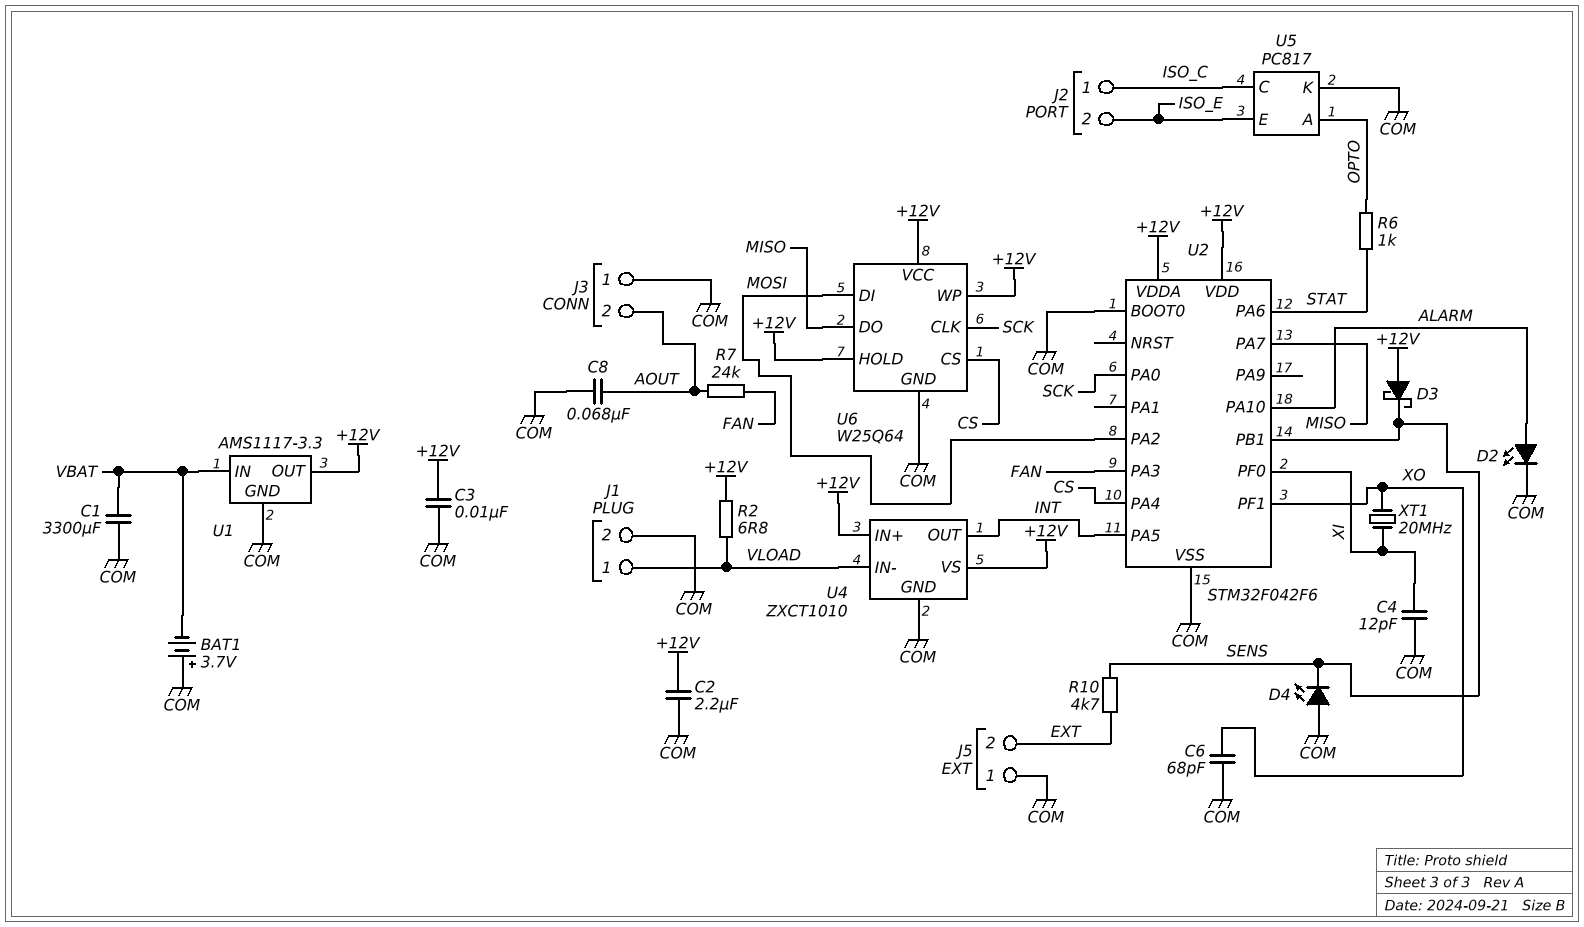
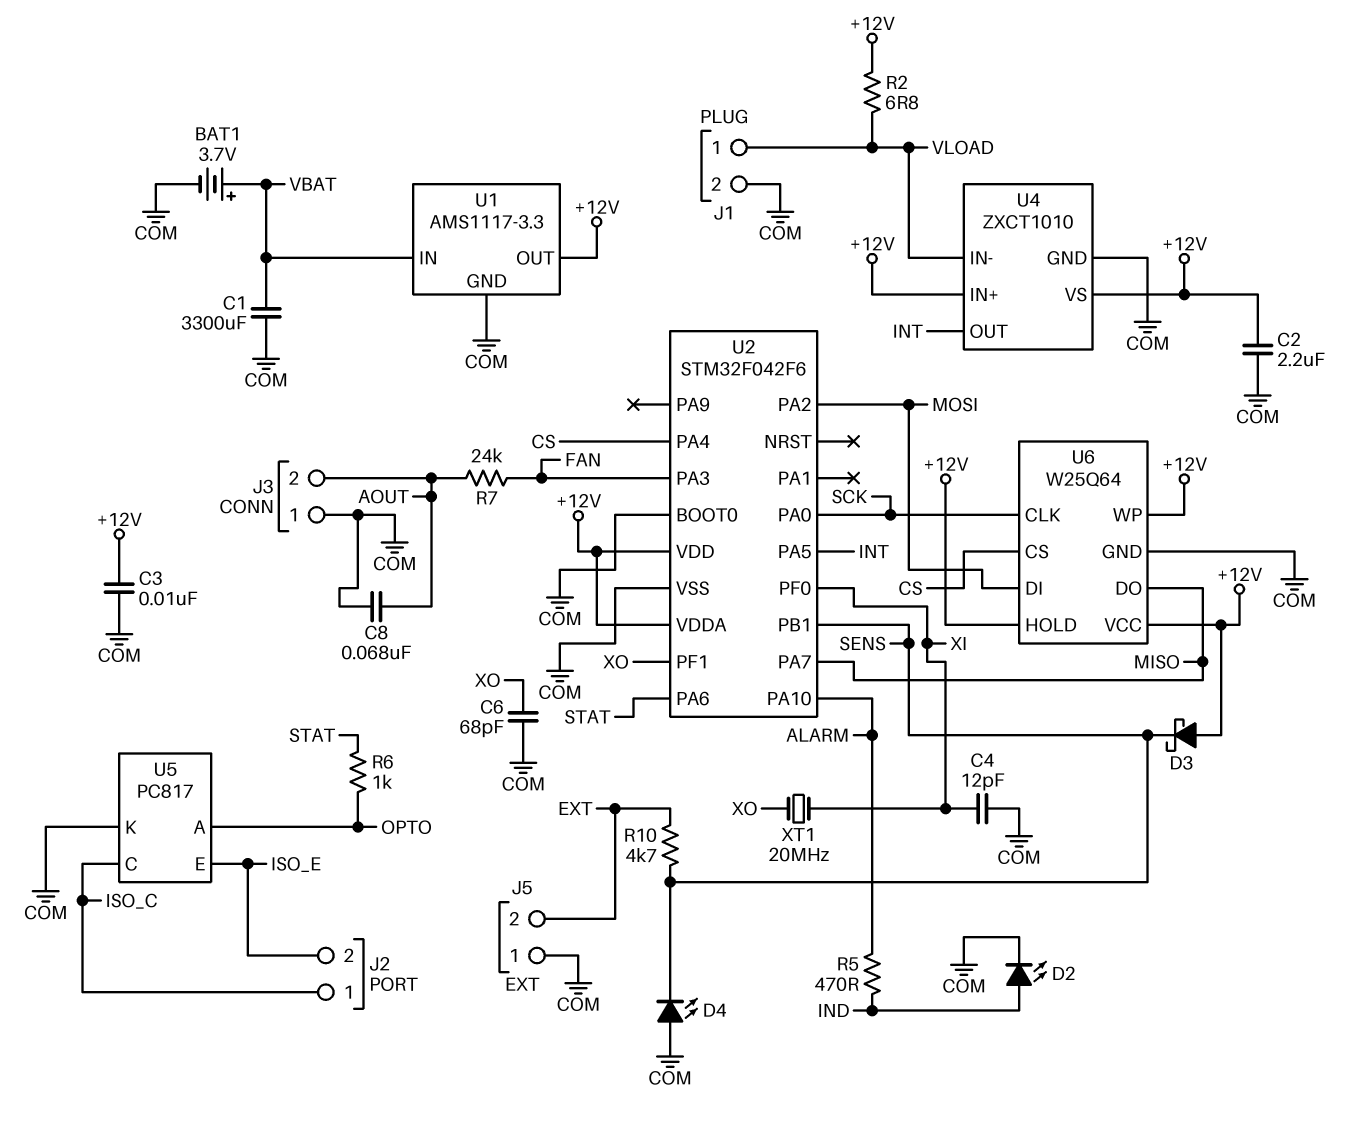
BAT1: 3.7V (plus COM, minus VBAT) -> 3.7V (plus VBAT, minus COM)
D2: LED (A ALARM, K COM) -> LED (A IND, K COM)
R5: none -> 470 (ALARM, IND)

